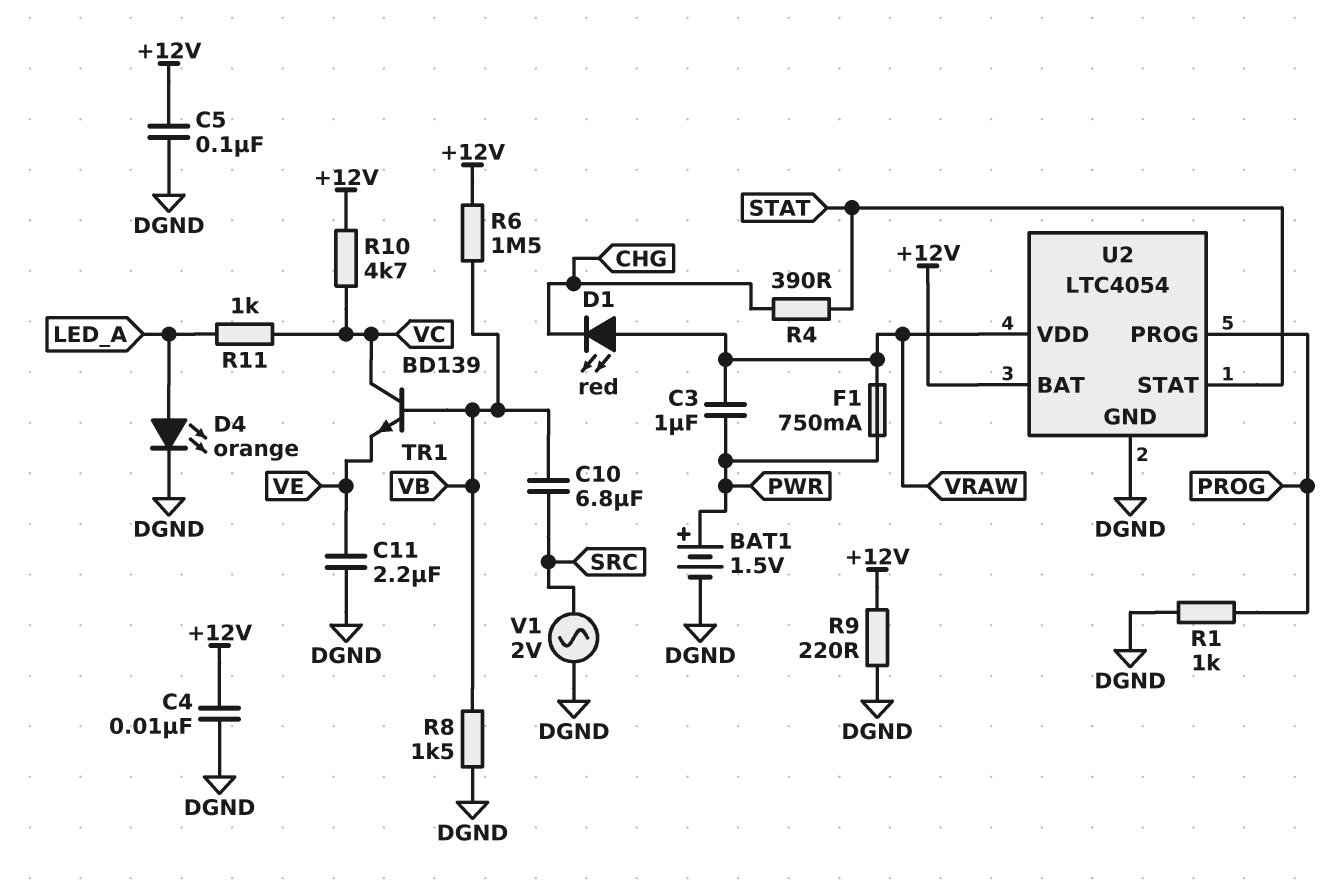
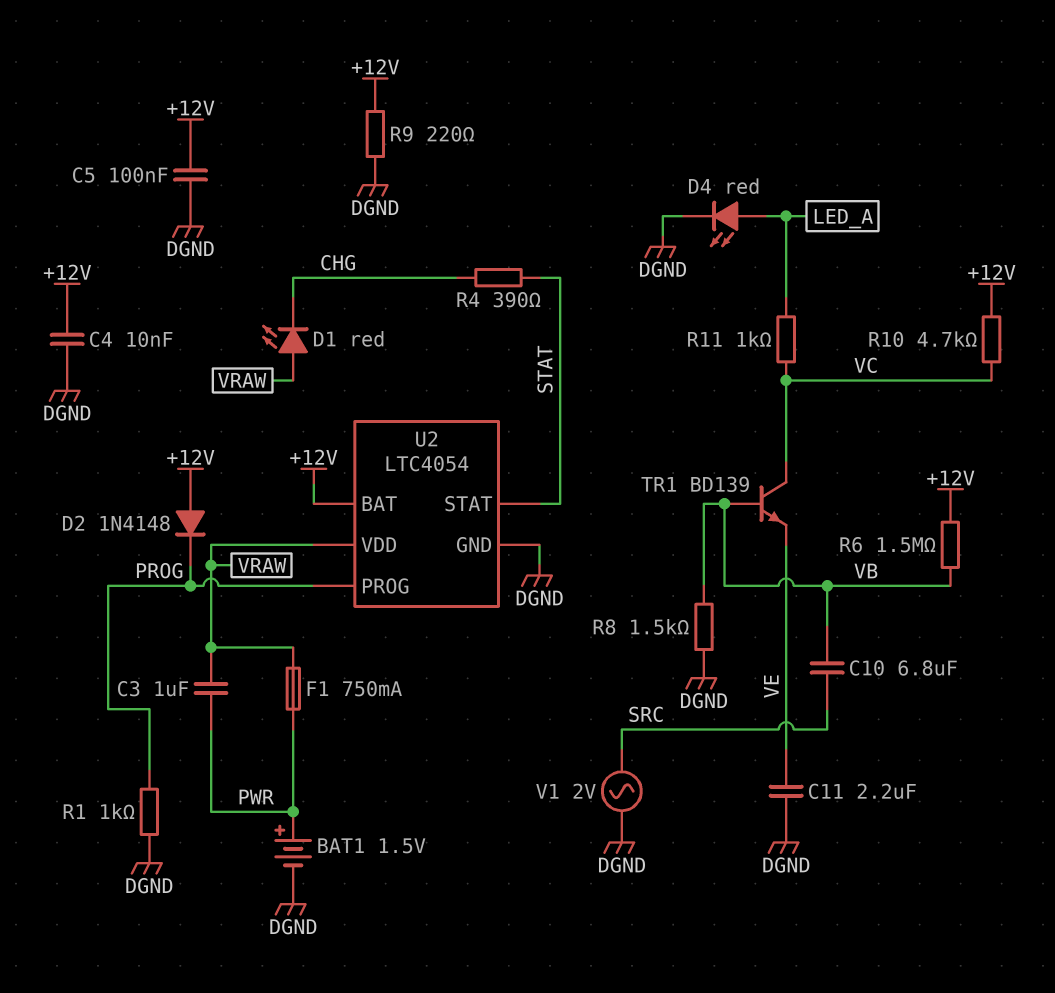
D2: none -> diode 1N4148 (A +12V, K PROG)
D4: LED orange (A LED_A, K DGND) -> LED red (A LED_A, K DGND)

